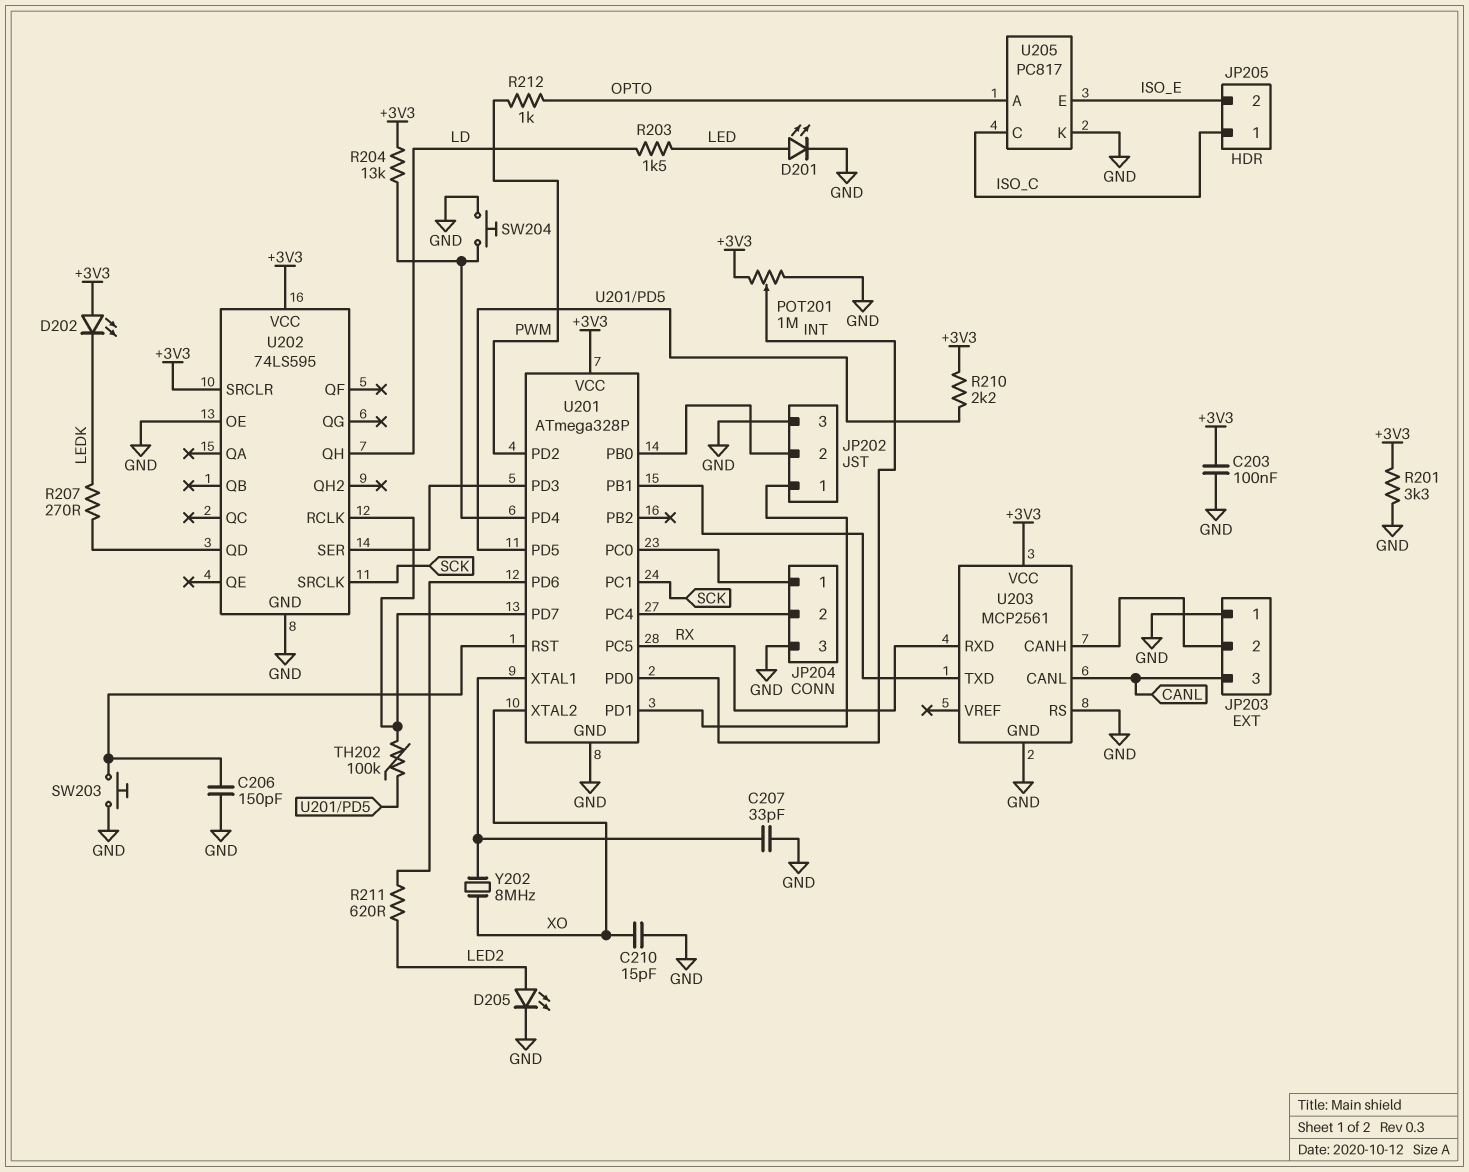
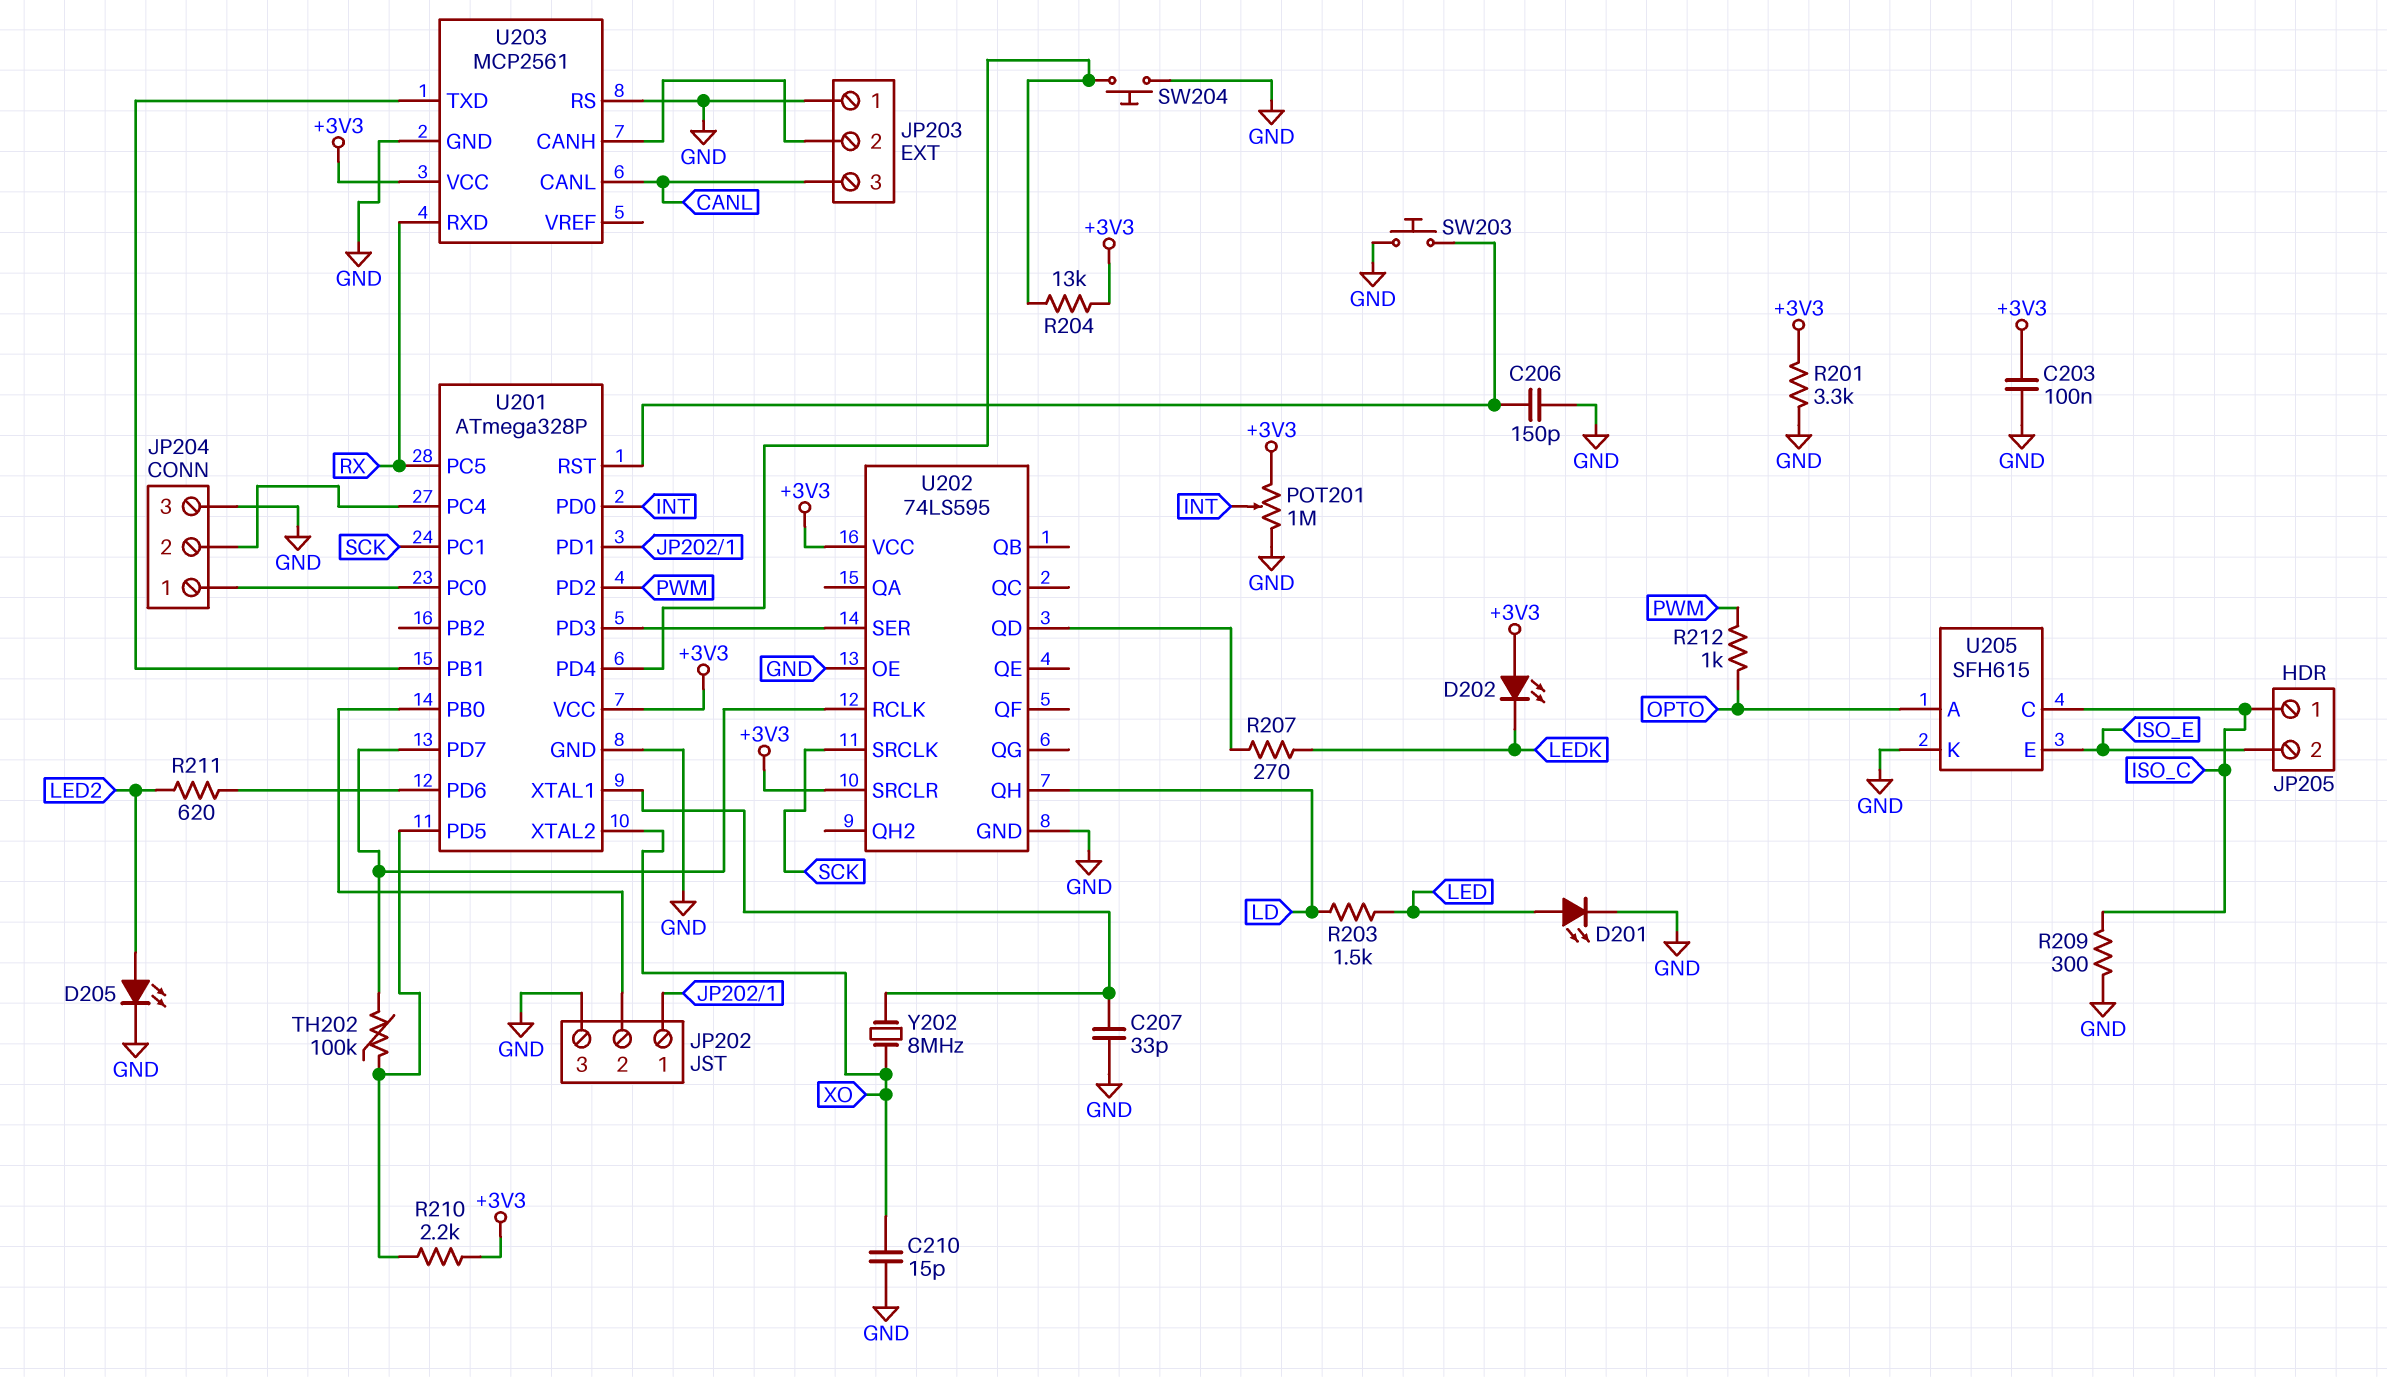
R209: none -> 300 (GND, ISO_C)
U205: PC817 -> SFH615

